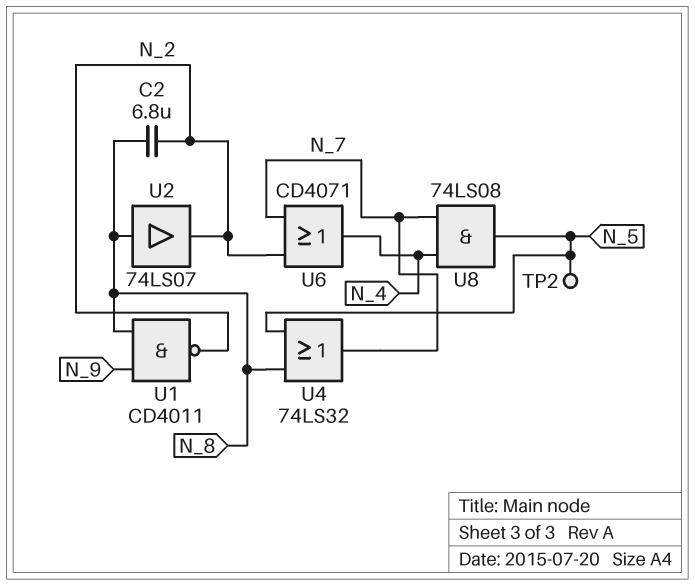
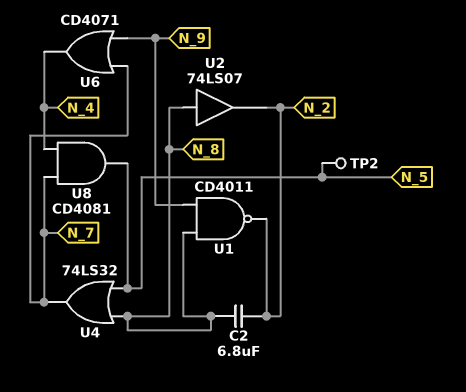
U6: OR CD4071 (in N_2, in N_7, out N_4) -> OR CD4071 (in N_7, in N_9, out N_4)
U8: AND 74LS08 (in N_4, in N_7, out N_5) -> AND CD4081 (in N_4, in N_7, out N_5)

